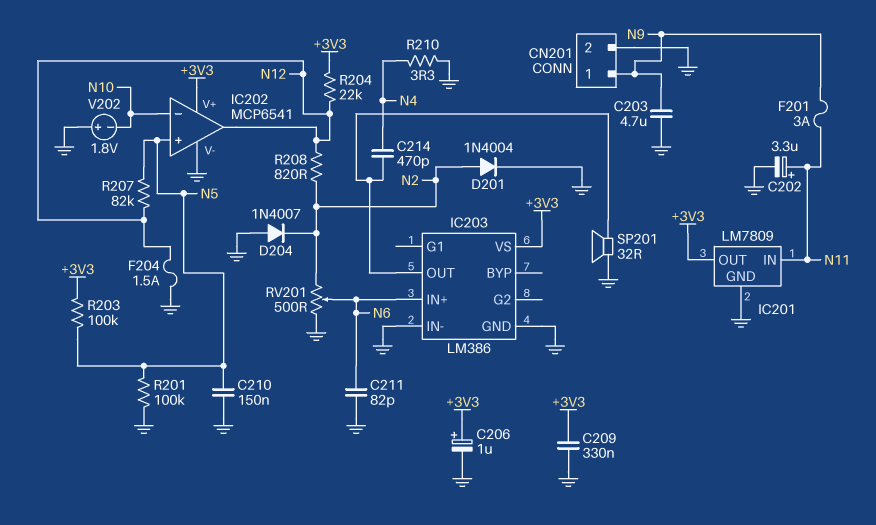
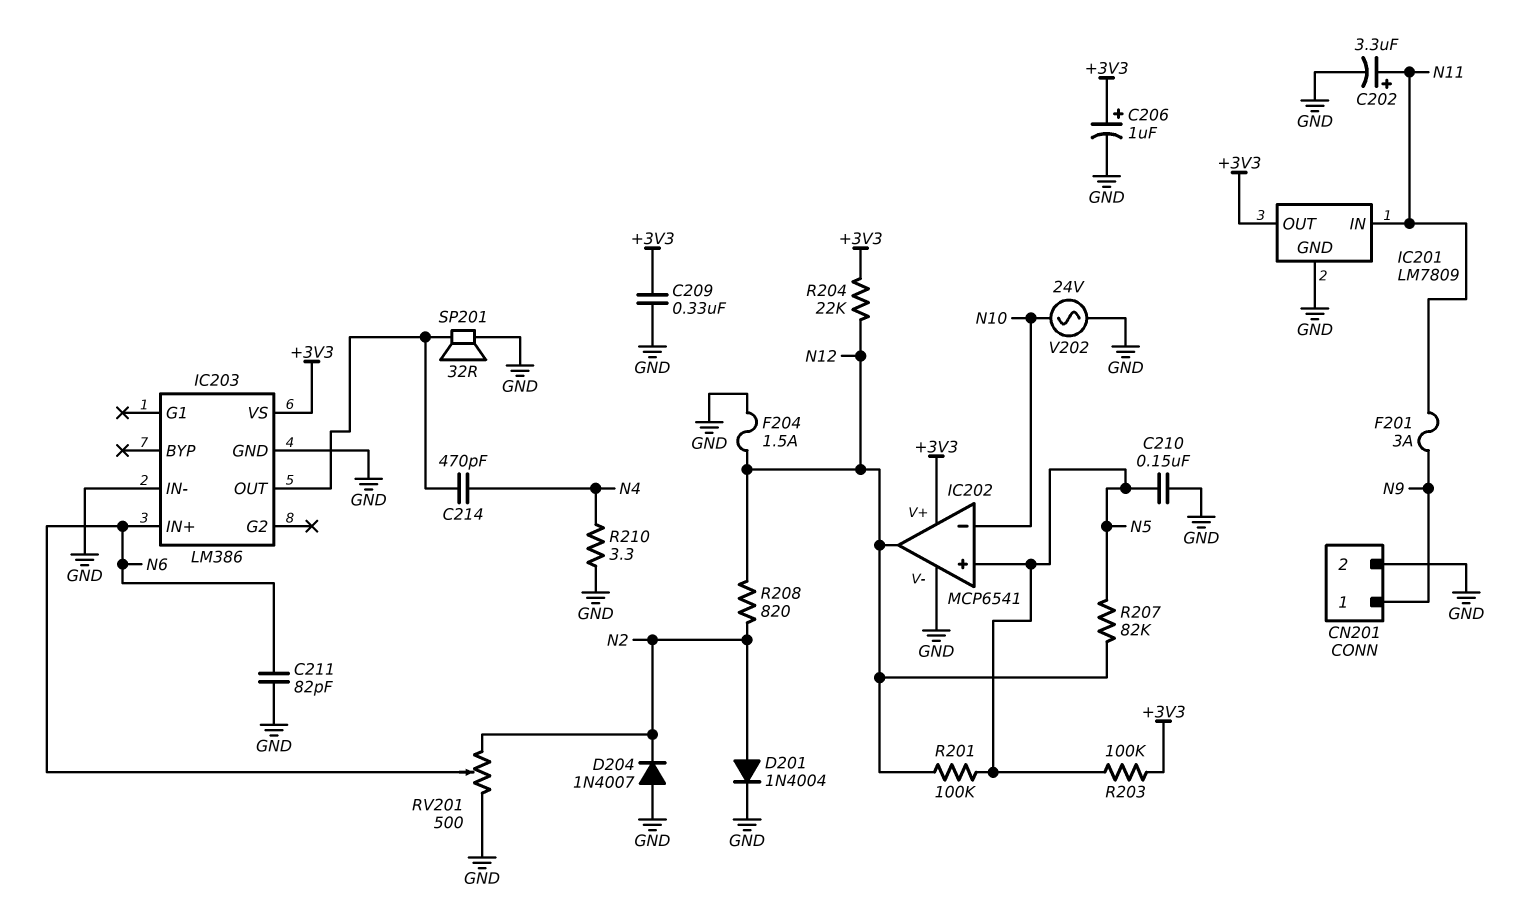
C203: 4.7uF (GND, N9) -> none
R201: 100k (GND, N5) -> 100k (N5, N12)
V202: 1.8V (plus GND, minus N10) -> AC 24V (GND, N10)

